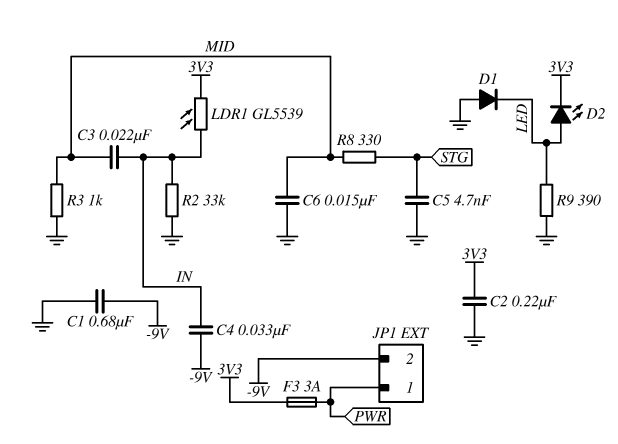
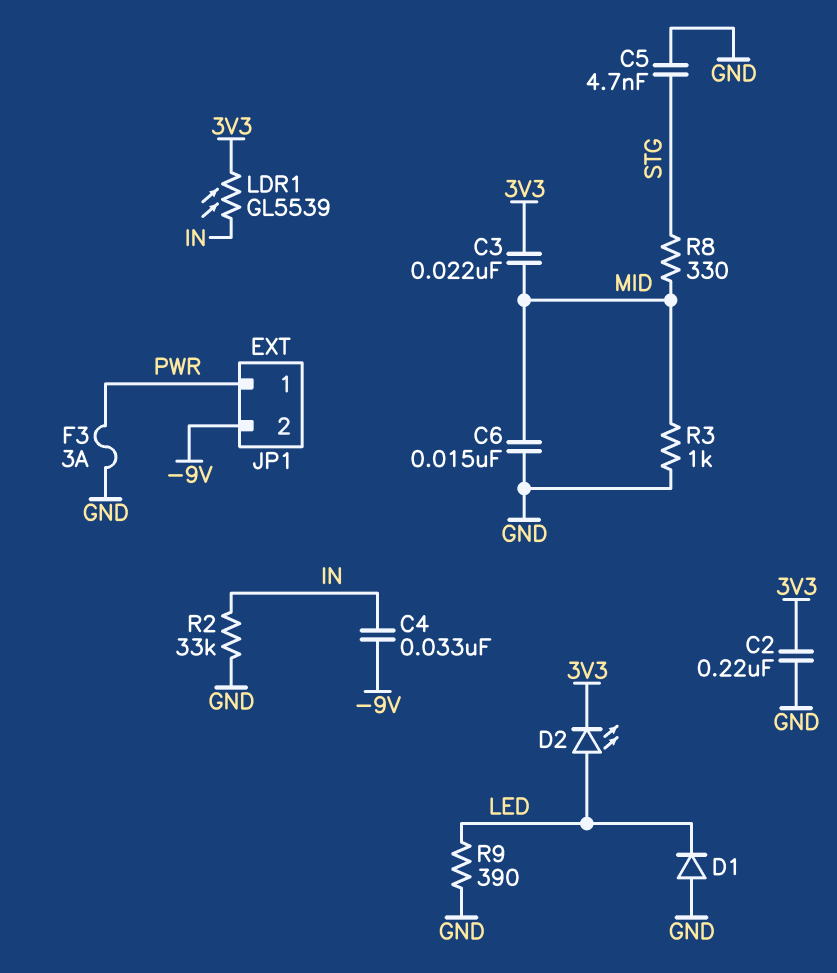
C1: 680nF (-9V, GND) -> none
C3: 22nF (IN, MID) -> 22nF (3V3, MID)
F3: 3A (3V3, PWR) -> 3A (GND, PWR)

